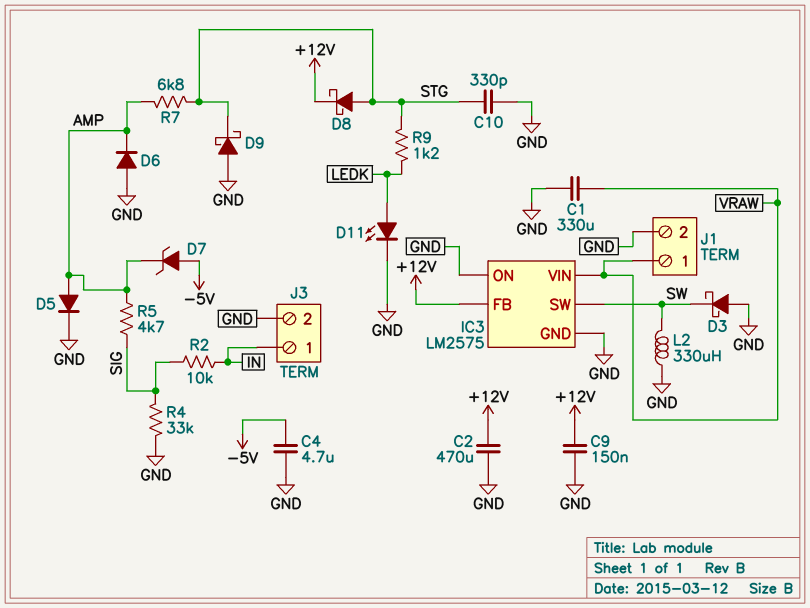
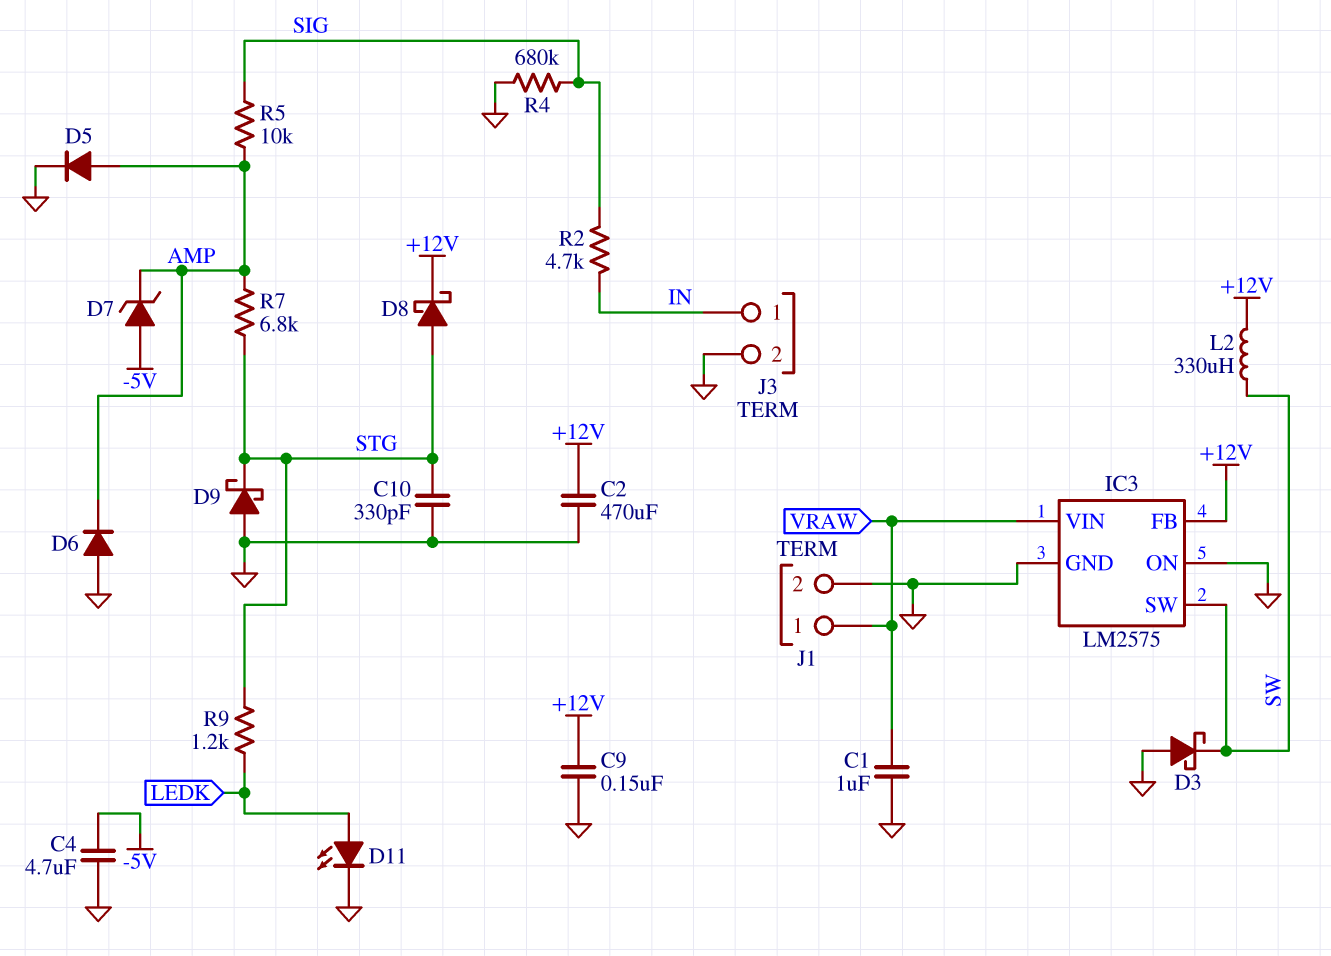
C1: 330uF (GND, VRAW) -> 1uF (GND, VRAW)
L2: 330uH (GND, SW) -> 330uH (+12V, SW)
R2: 10k (IN, SIG) -> 4.7k (IN, SIG)
R4: 33k (GND, SIG) -> 680k (GND, SIG)
R5: 4.7k (AMP, SIG) -> 10k (AMP, SIG)

